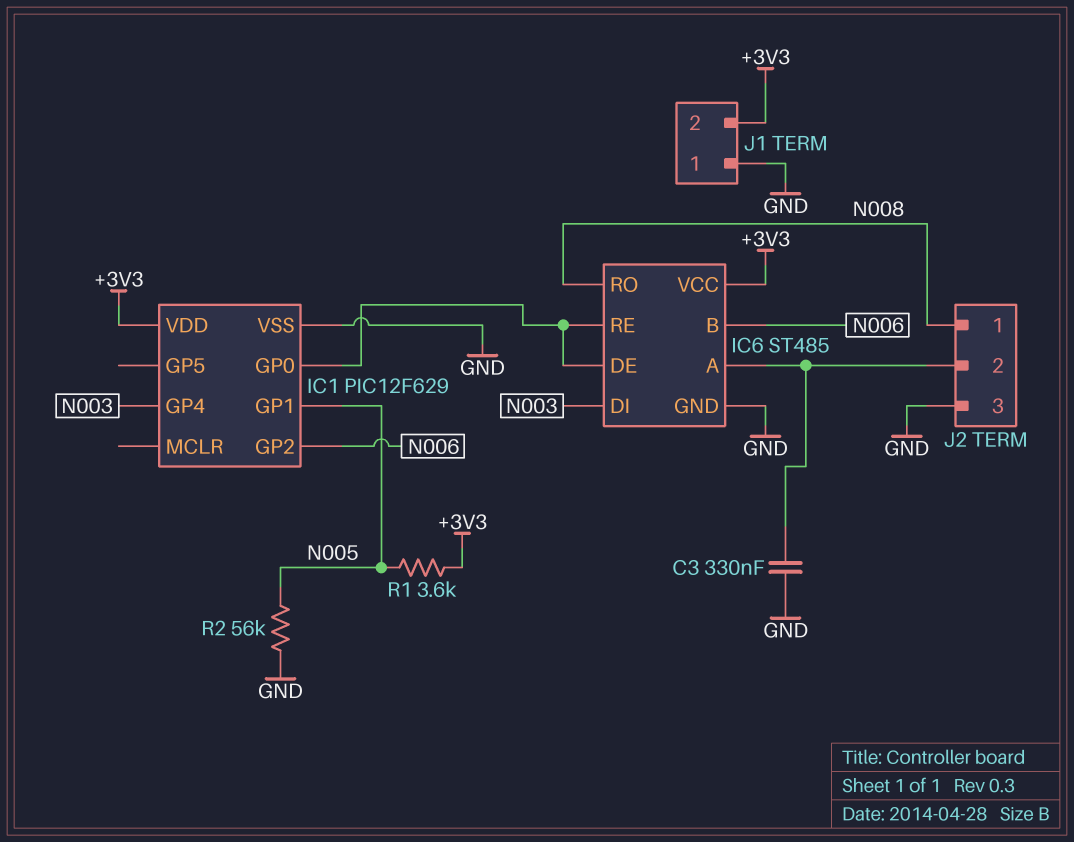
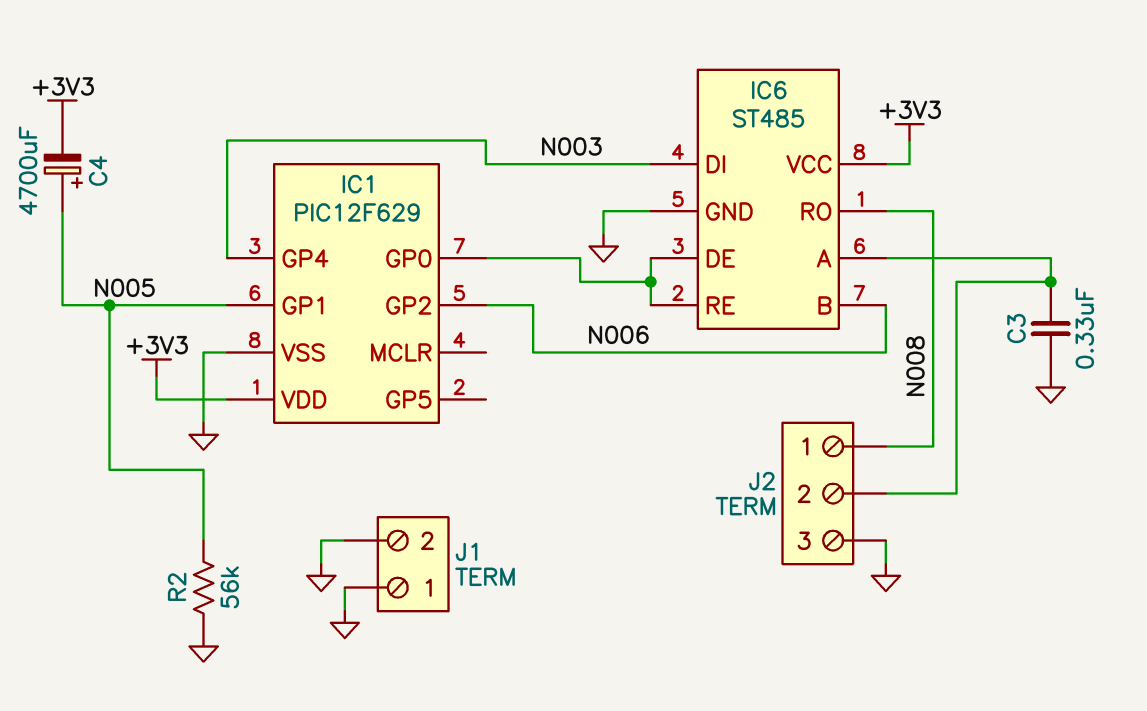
C4: none -> 4700uF (plus N005, minus +3V3)
J1 pin 2: +3V3 -> GND
R1: 3.6k (+3V3, N005) -> none

